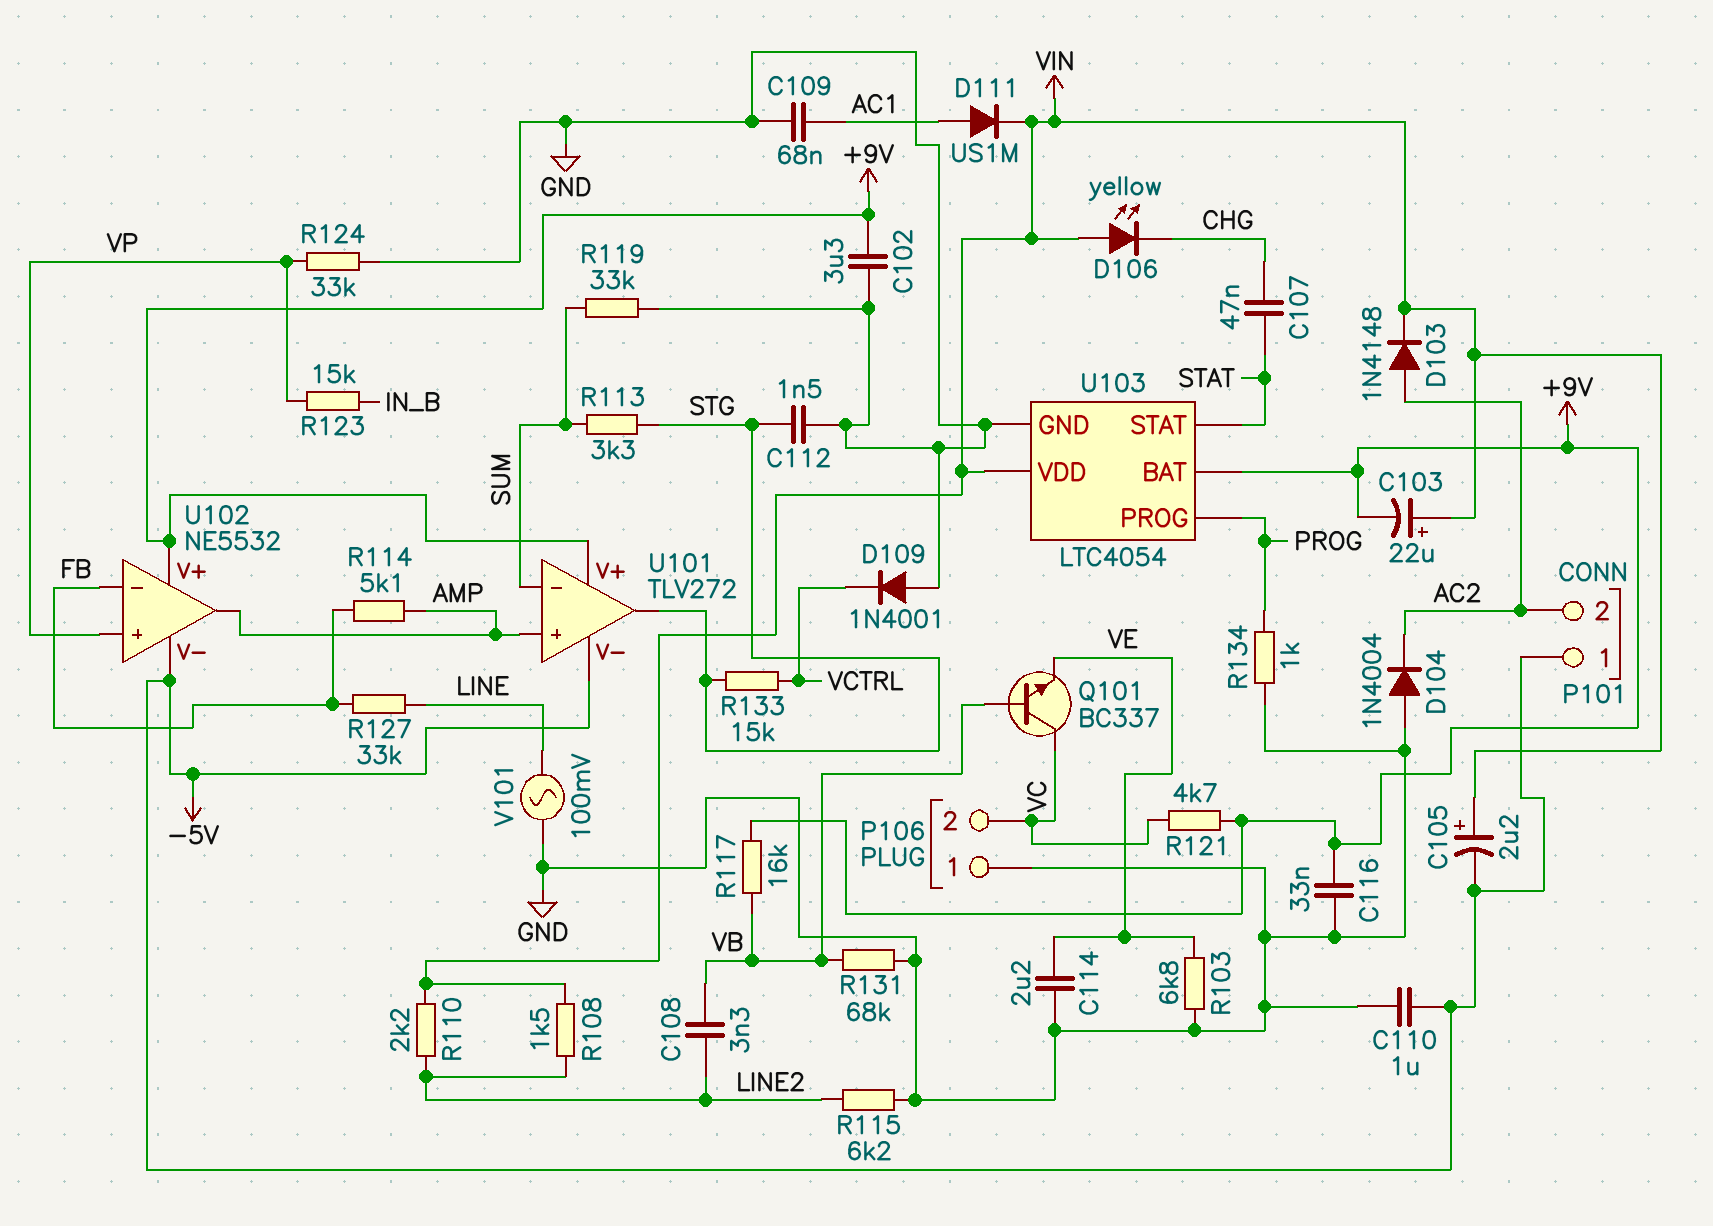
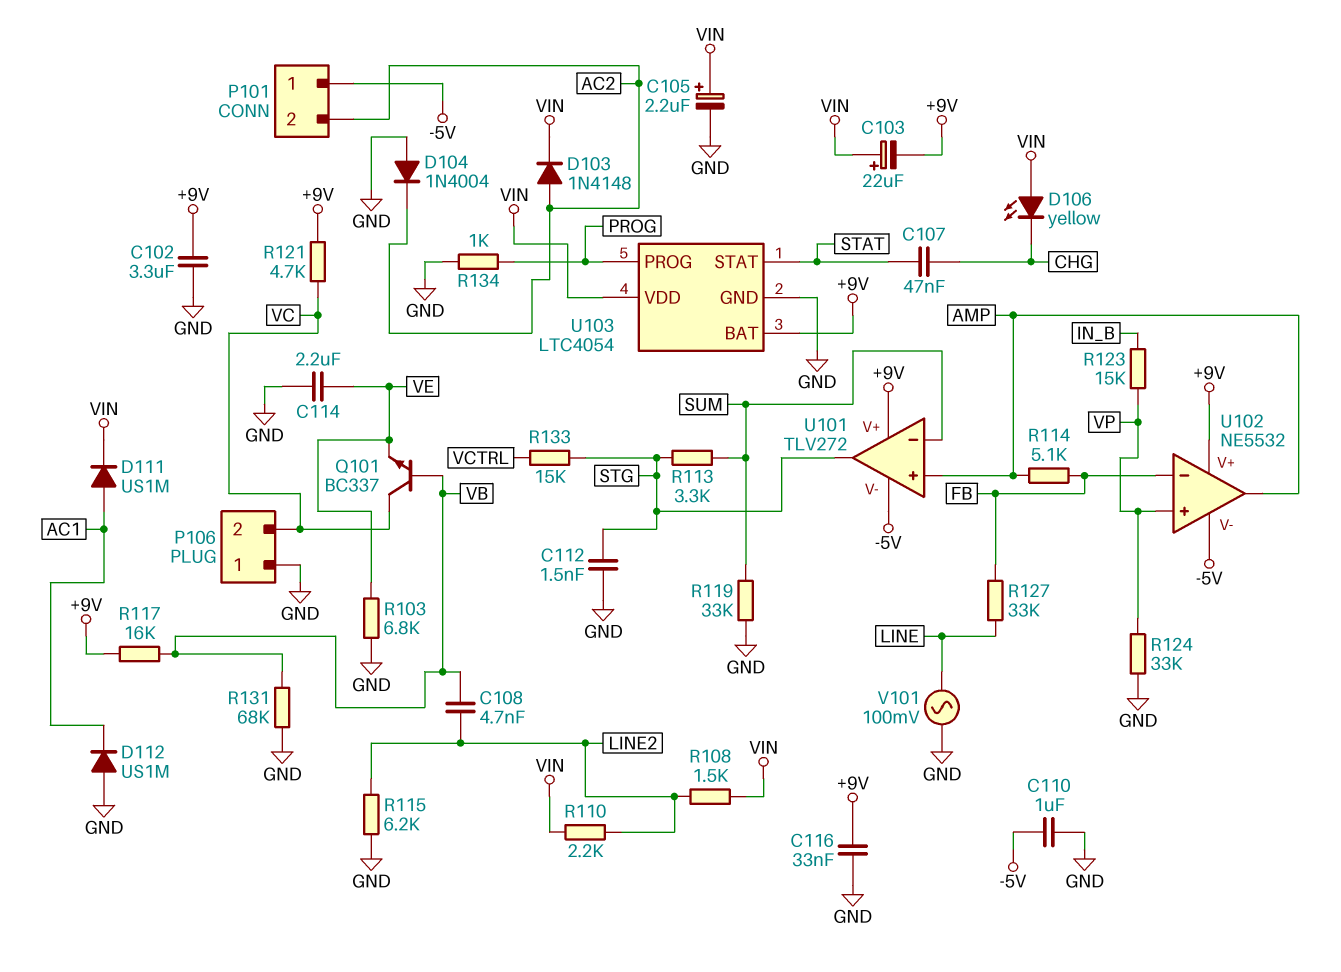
C105: 2.2uF (plus VIN, minus -5V) -> 2.2uF (plus VIN, minus GND)
C108: 3.3nF (LINE2, VB) -> 4.7nF (LINE2, VB)
C109: 68nF (AC1, GND) -> none
D109: diode 1N4001 (A GND, K VCTRL) -> none
D112: none -> diode US1M (A GND, K AC1)

